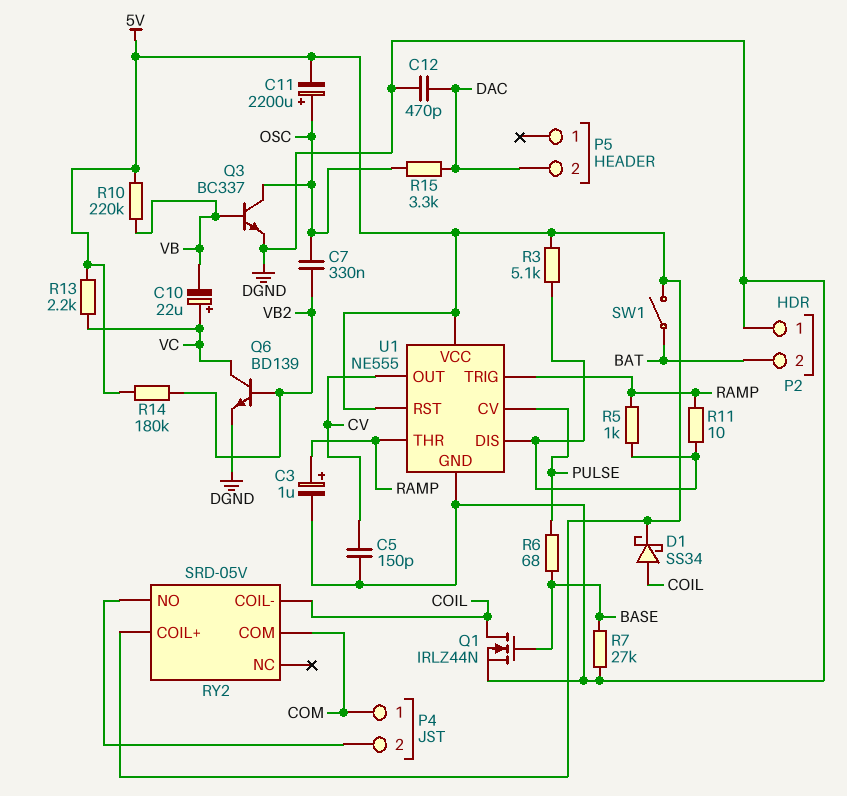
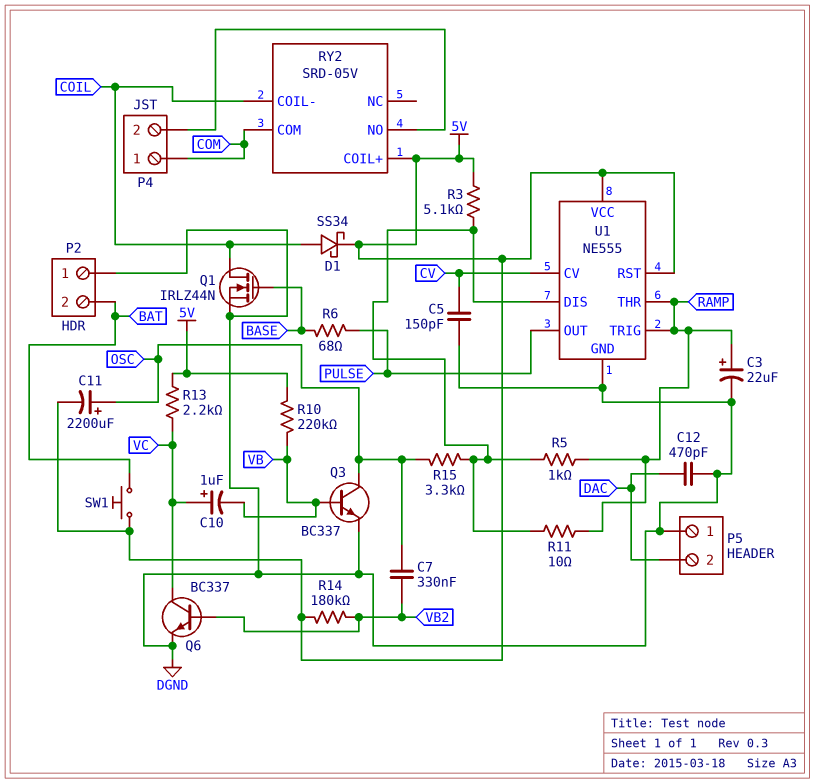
C3: 1uF (plus RAMP, minus DGND) -> 22uF (plus RAMP, minus DGND)
C10: 22uF (plus VC, minus VB) -> 1uF (plus VC, minus VB)
P5 pin 1: none -> DGND
Q6: NPN BD139 (B VB2, C VC, E DGND) -> NPN BC337 (B VB2, C VC, E DGND)
R7: 27k (BASE, DGND) -> none
R15: 3.3k (DAC, OSC) -> 3.3k (OSC, U1/DIS)
SW1: switch (5V, BAT) -> button (5V, BAT)
U1 pin CV: PULSE -> CV
U1 pin OUT: CV -> PULSE

